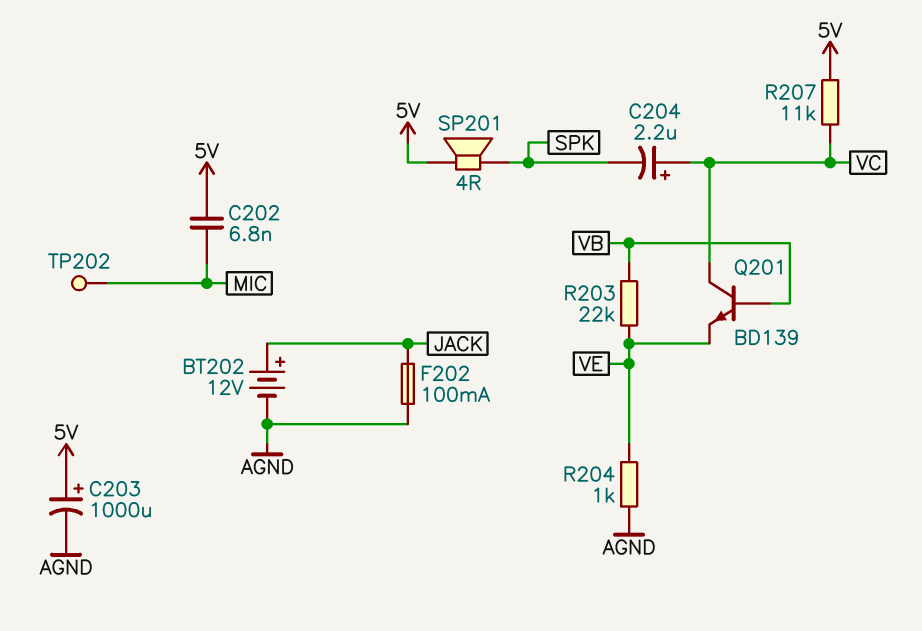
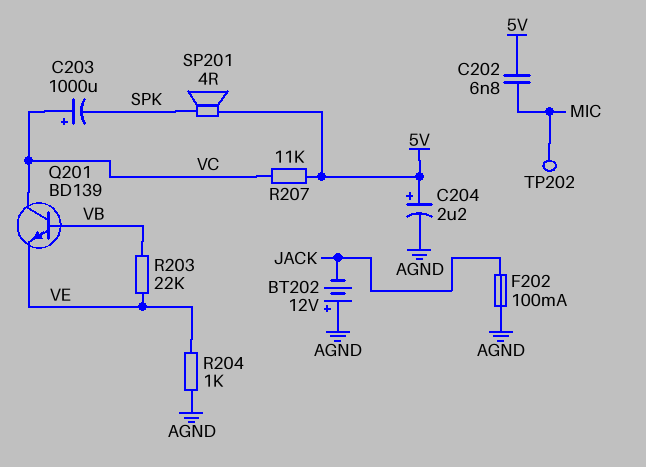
BT202: 12V (plus JACK, minus AGND) -> 12V (plus AGND, minus JACK)
C203: 1000uF (plus 5V, minus AGND) -> 1000uF (plus VC, minus SPK)
C204: 2.2uF (plus VC, minus SPK) -> 2.2uF (plus 5V, minus AGND)

